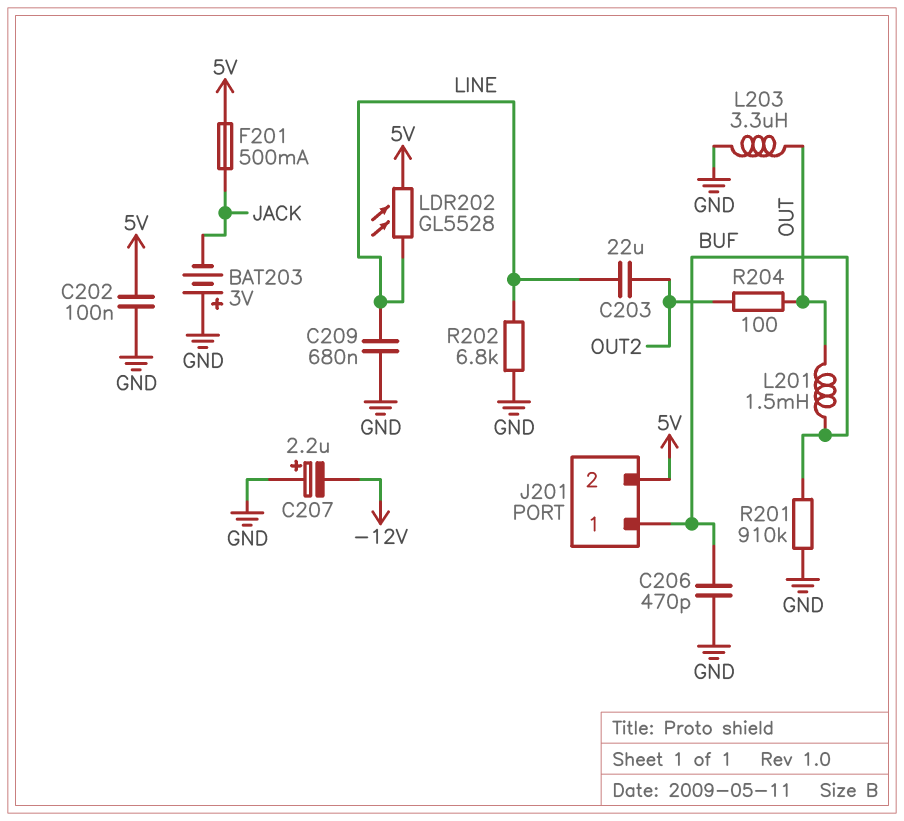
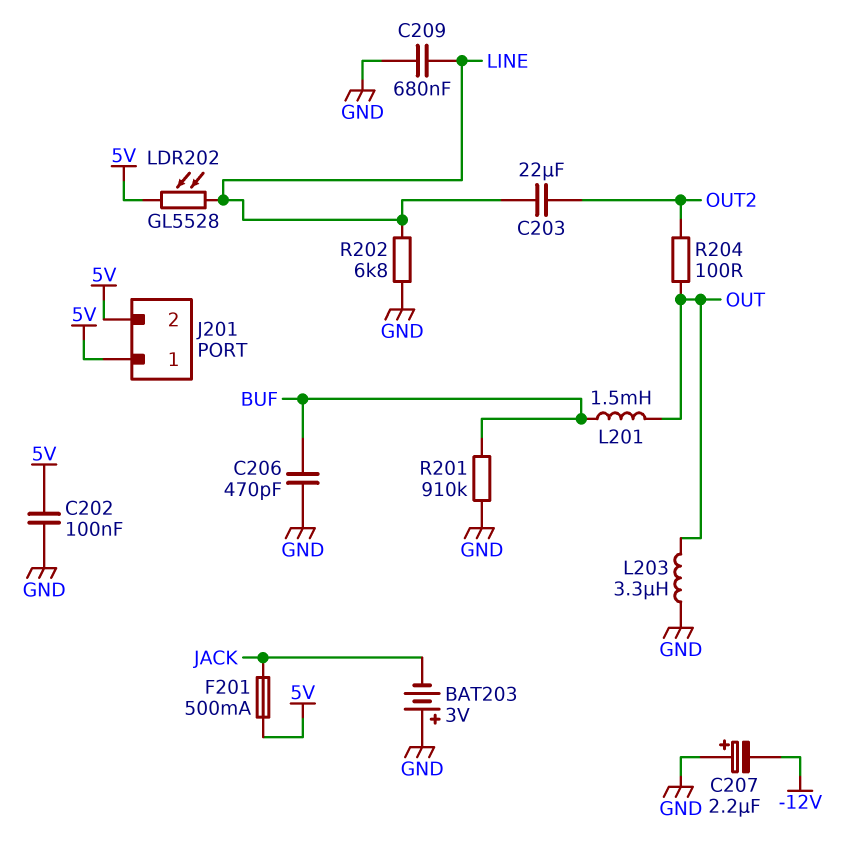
J201 pin 1: BUF -> 5V

